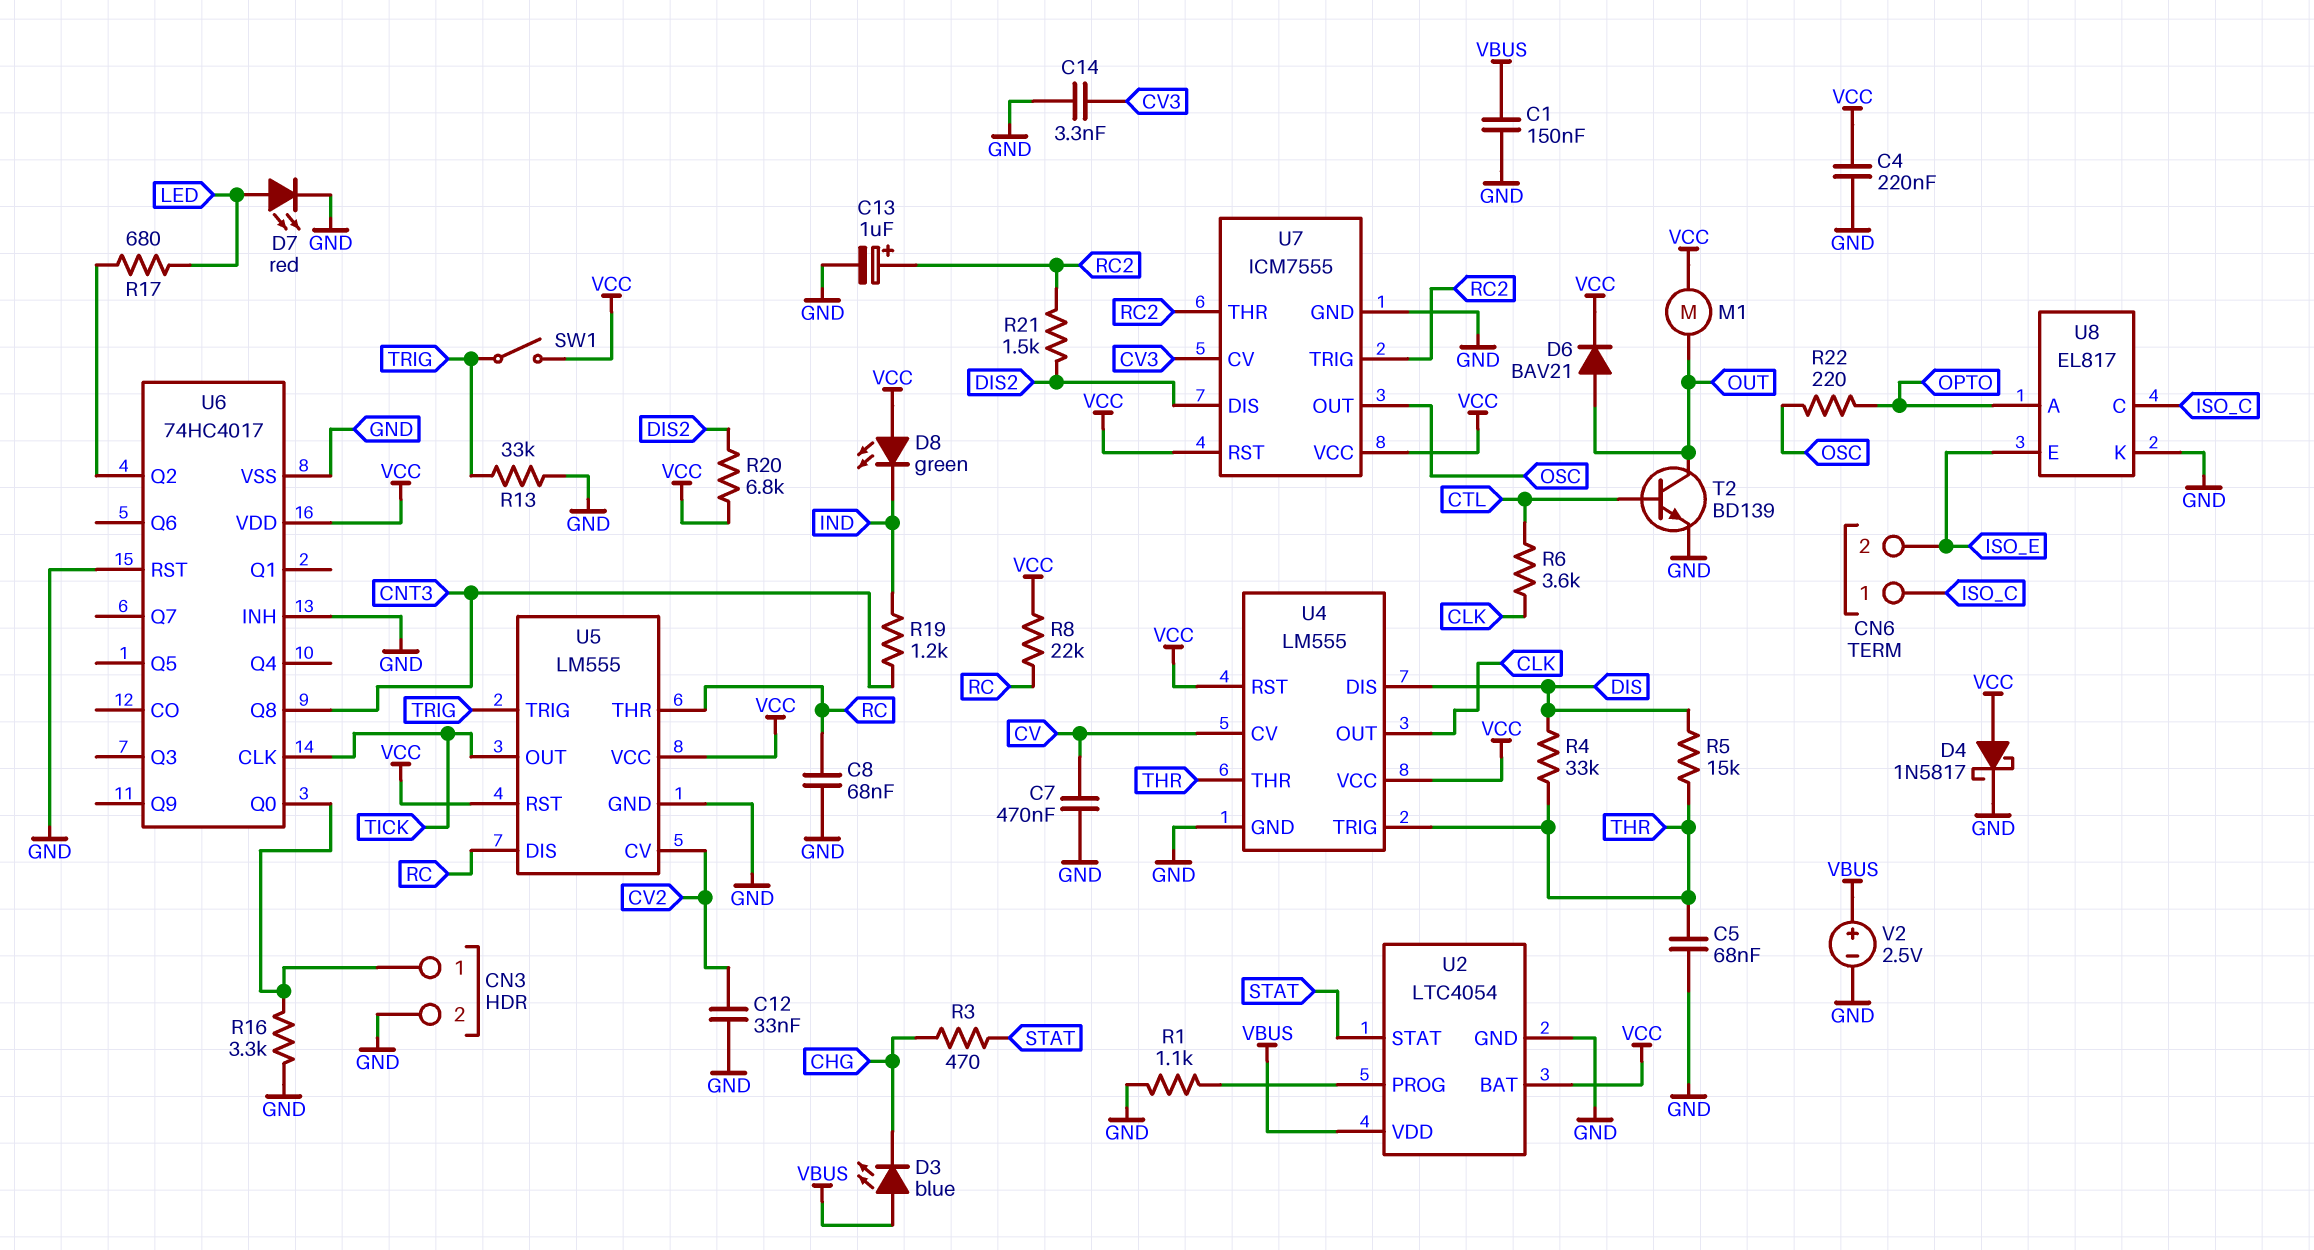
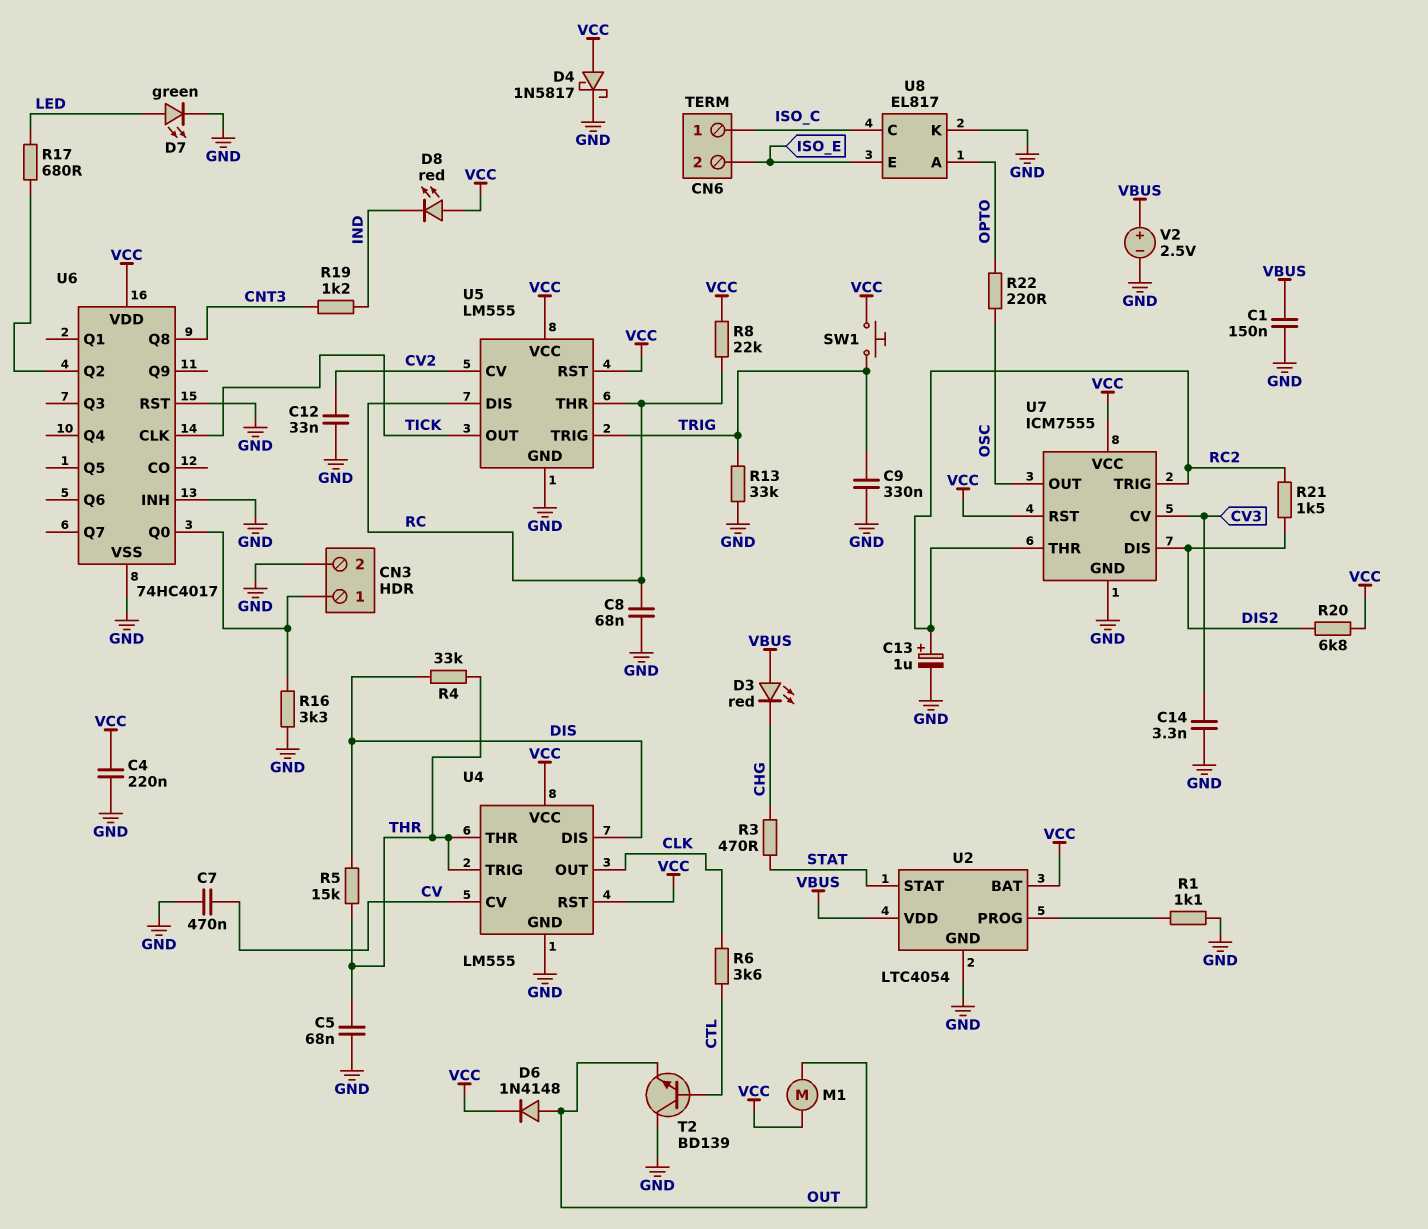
C9: none -> 330nF (GND, TRIG)
D3: LED blue (A VBUS, K CHG) -> LED red (A VBUS, K CHG)
D6: diode BAV21 (A OUT, K VCC) -> diode 1N4148 (A OUT, K VCC)
D7: LED red (A LED, K GND) -> LED green (A LED, K GND)
D8: LED green (A VCC, K IND) -> LED red (A VCC, K IND)
SW1: switch (TRIG, VCC) -> button (TRIG, VCC)
T2: NPN BD139 (B CTL, C OUT, E GND) -> NPN BD139 (B CTL, C GND, E OUT)

